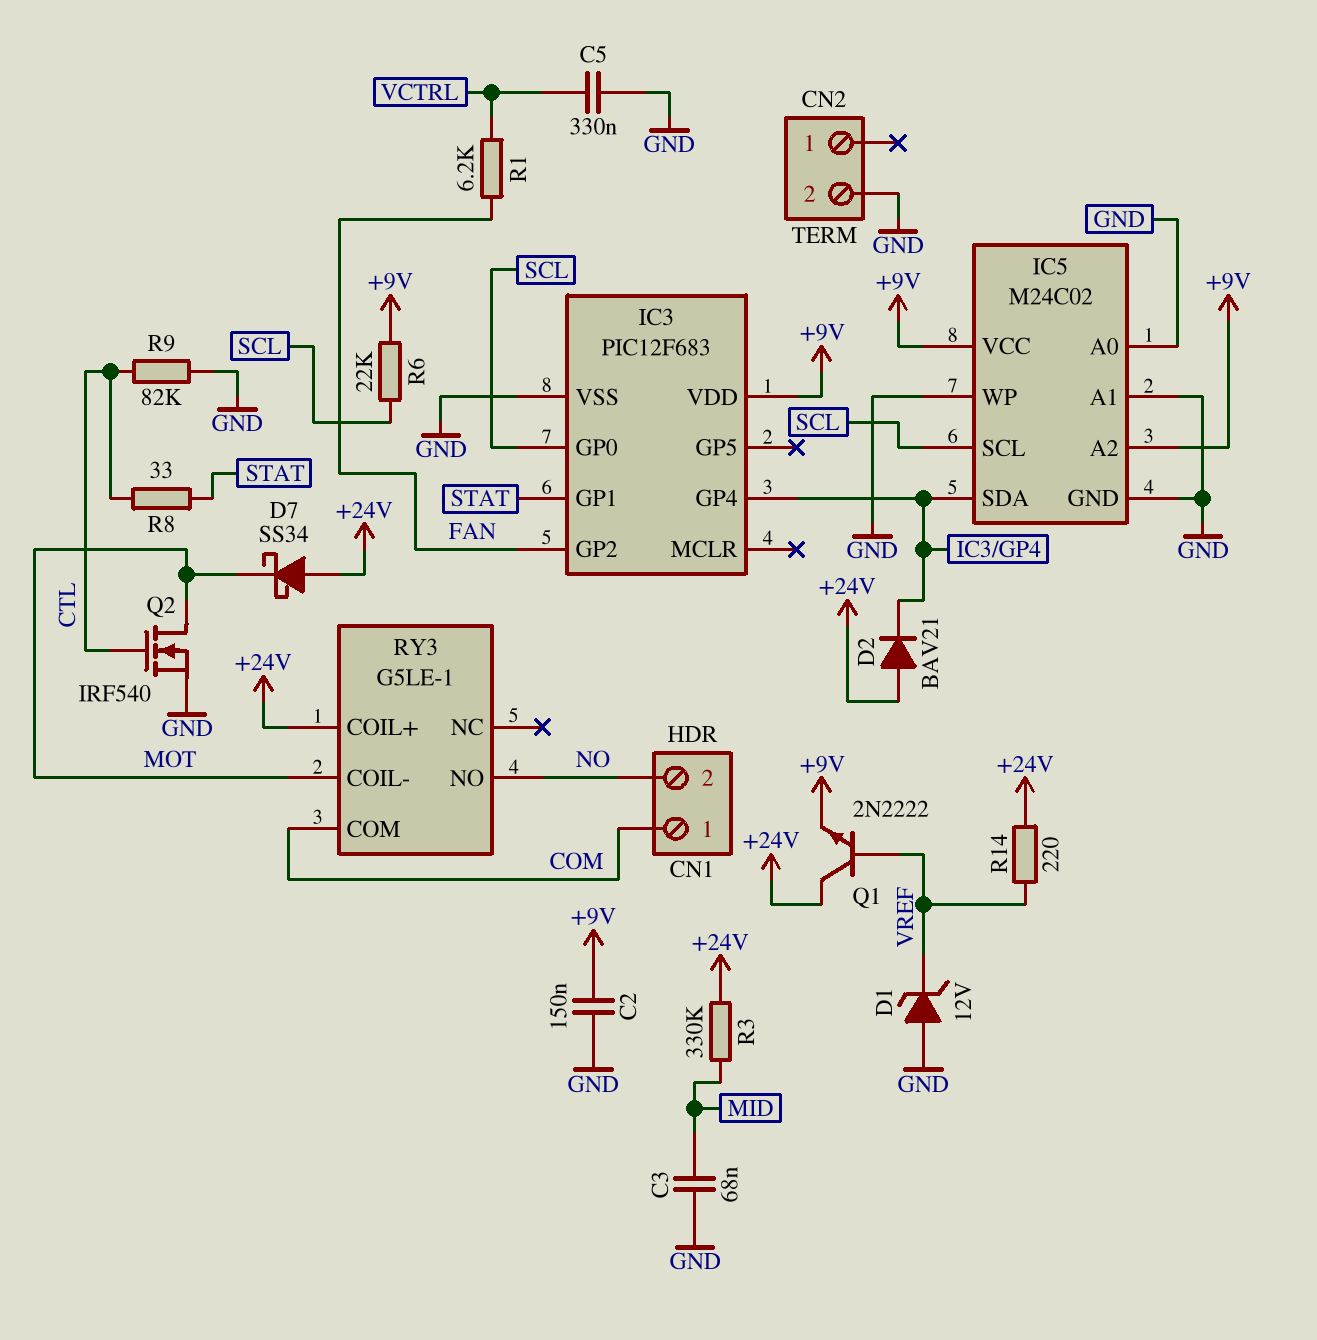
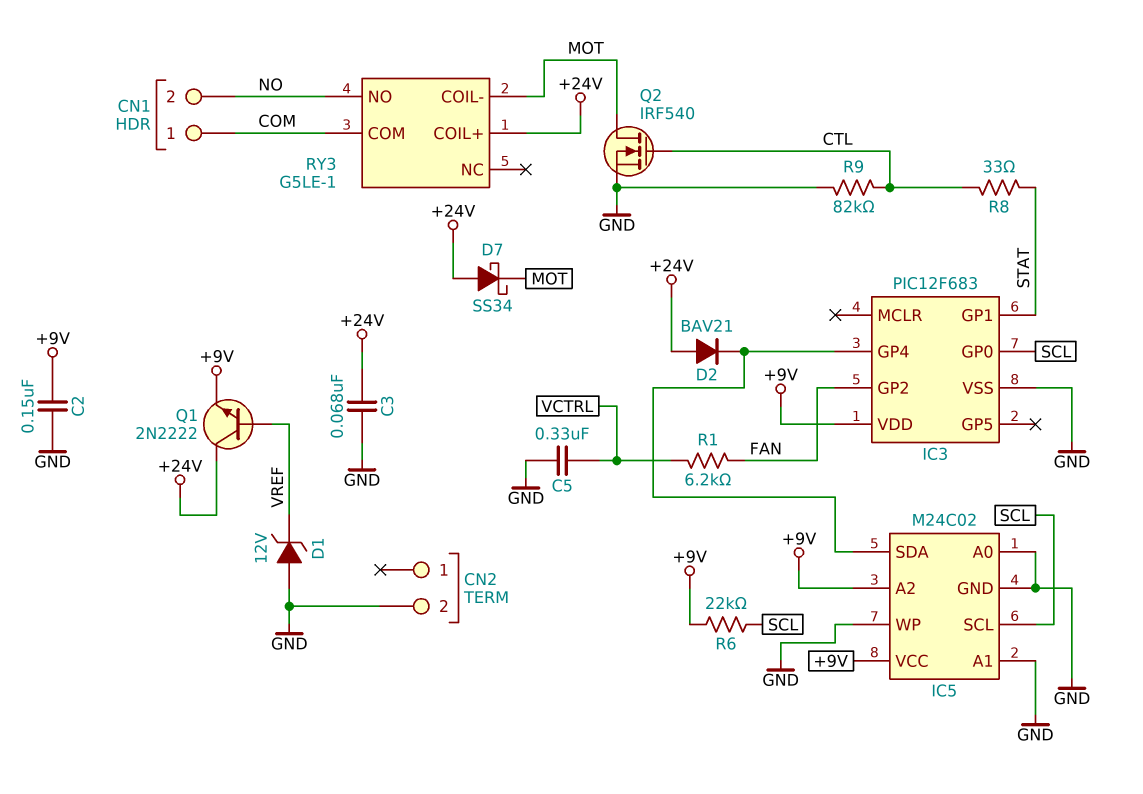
C3: 68nF (GND, MID) -> 68nF (+24V, GND)
R3: 330k (+24V, MID) -> none
R14: 220 (+24V, VREF) -> none

